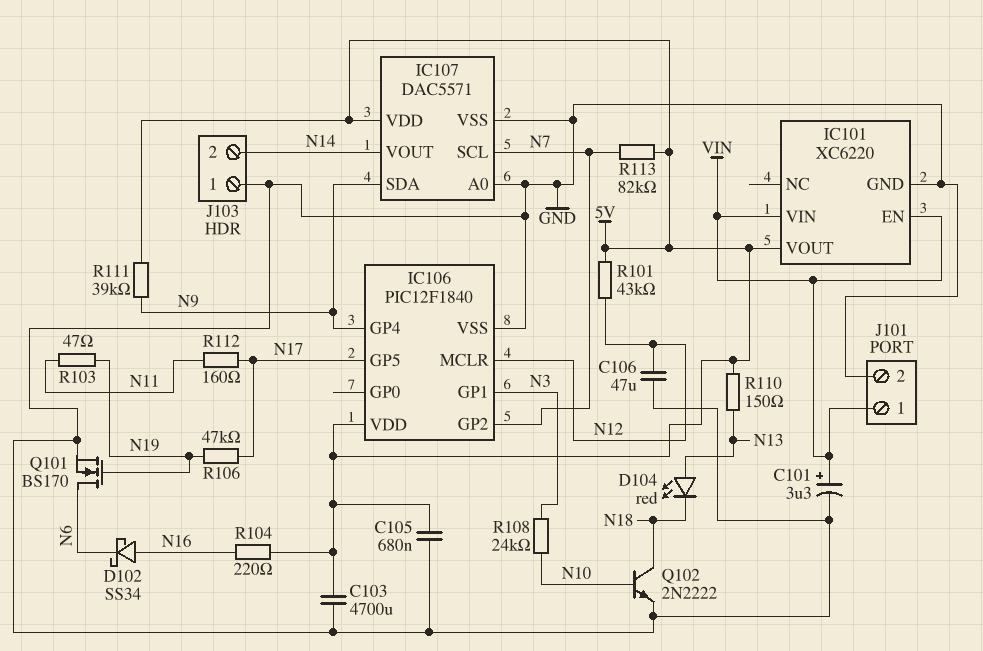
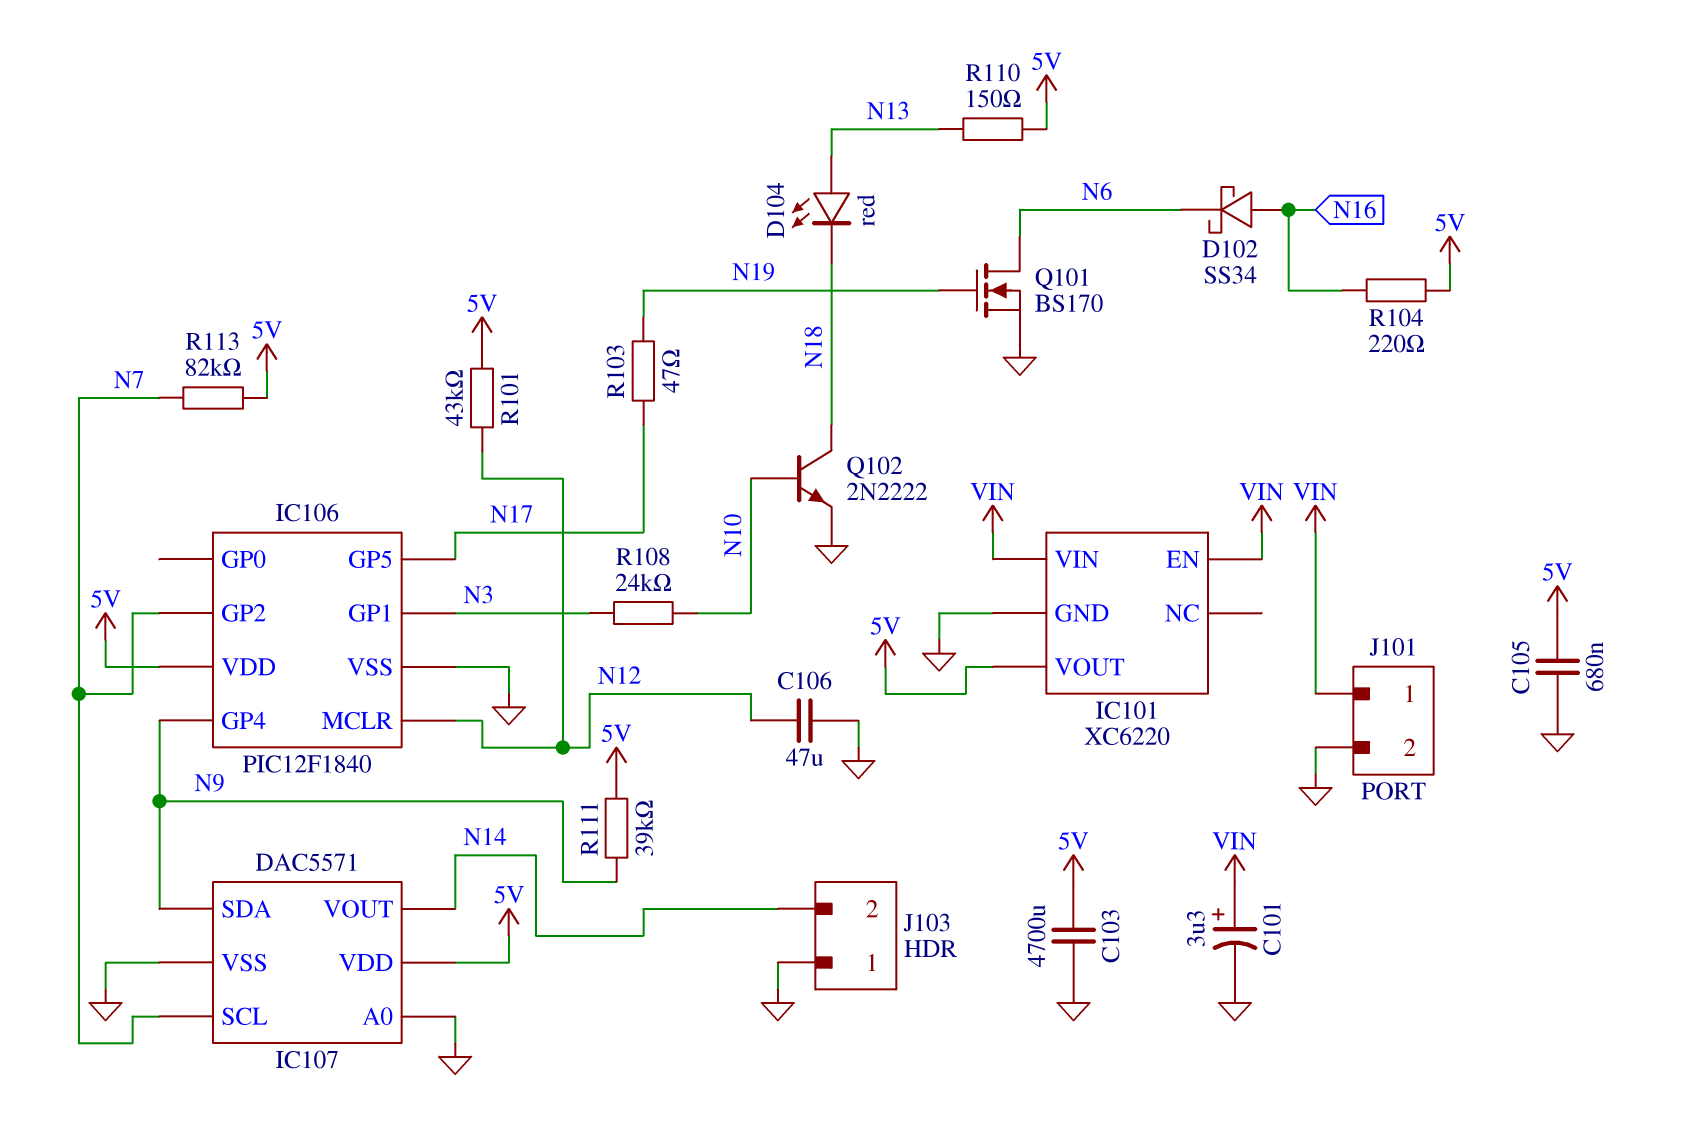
R103: 47 (N11, N19) -> 47 (N17, N19)
R106: 47k (N17, N19) -> none
R112: 160 (N11, N17) -> none

